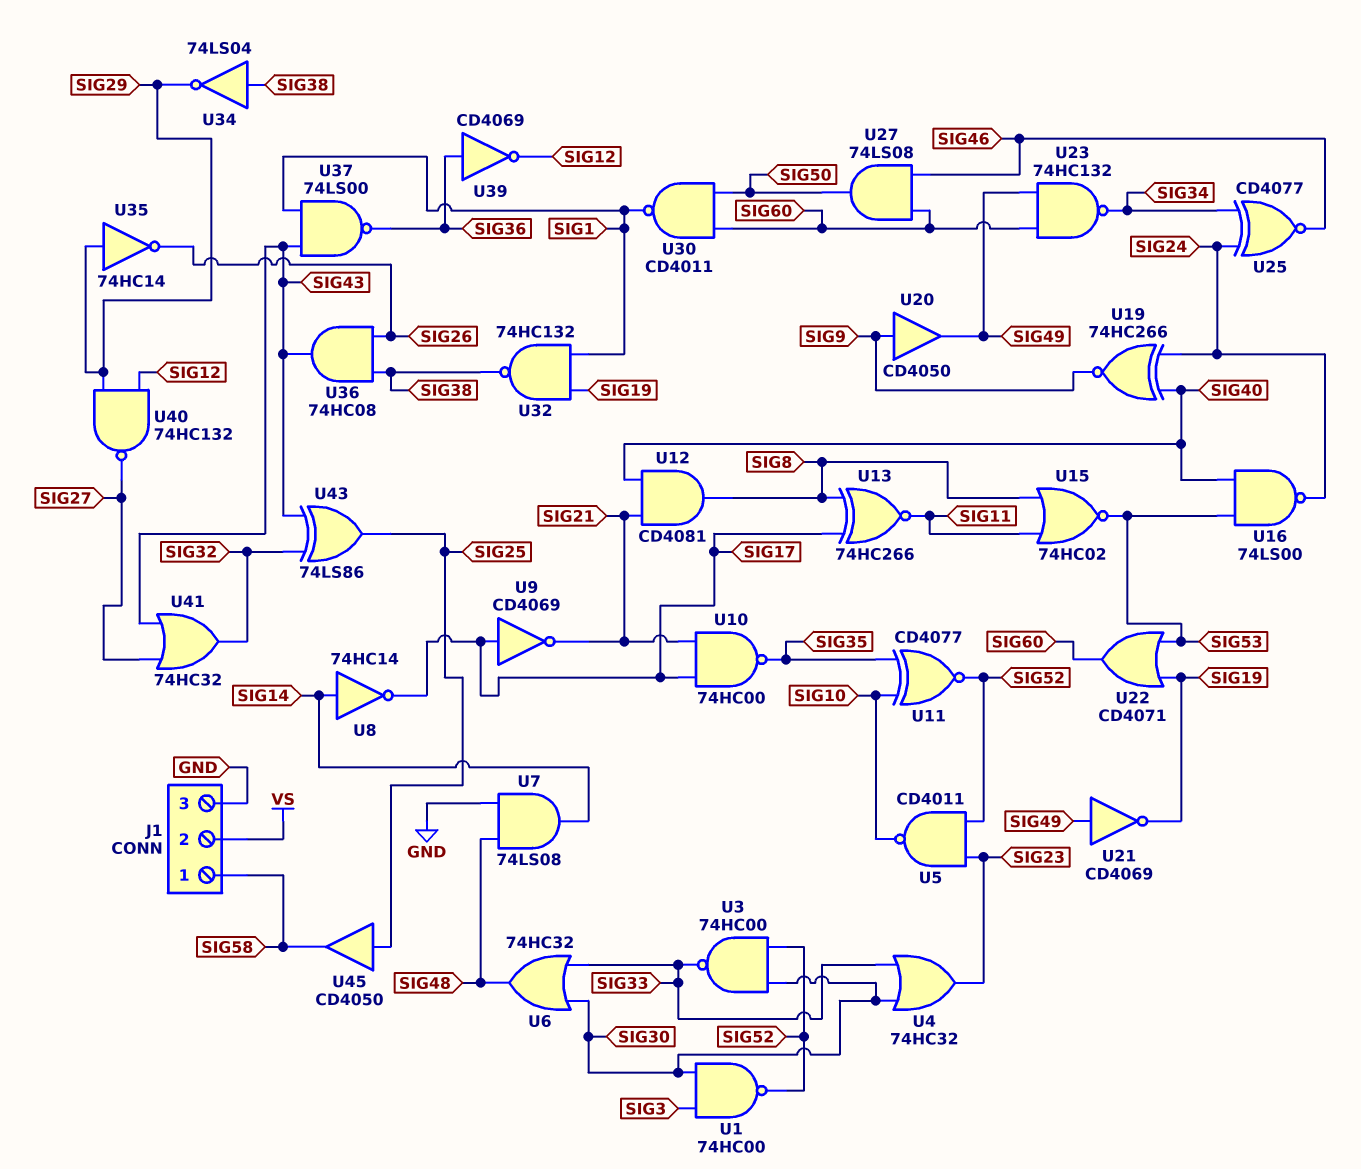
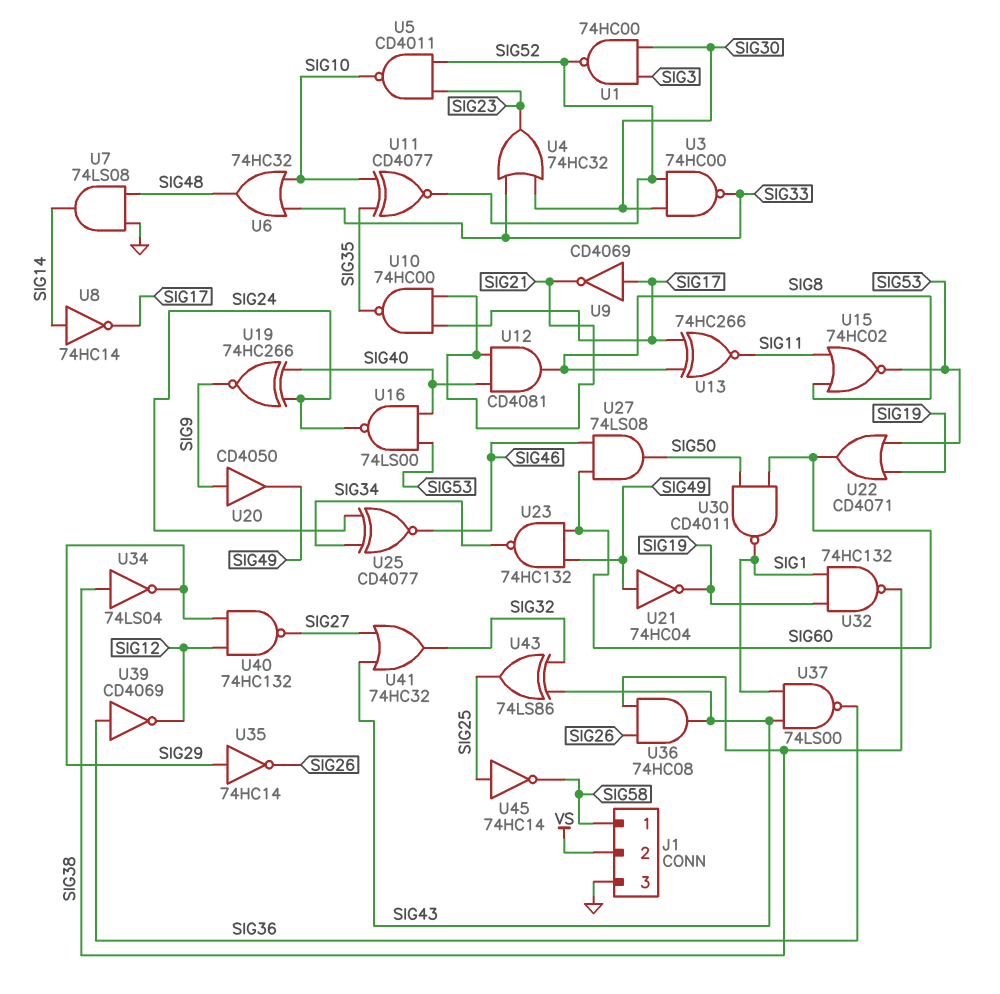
U6: OR 74HC32 (in SIG30, in SIG33, out SIG48) -> OR 74HC32 (in SIG10, in SIG33, out SIG48)
U21: NOT CD4069 (in SIG49, out SIG19) -> NOT 74HC04 (in SIG49, out SIG19)
U45: buffer CD4050 (in SIG25, out SIG58) -> NOT 74HC14 (in SIG25, out SIG58)

